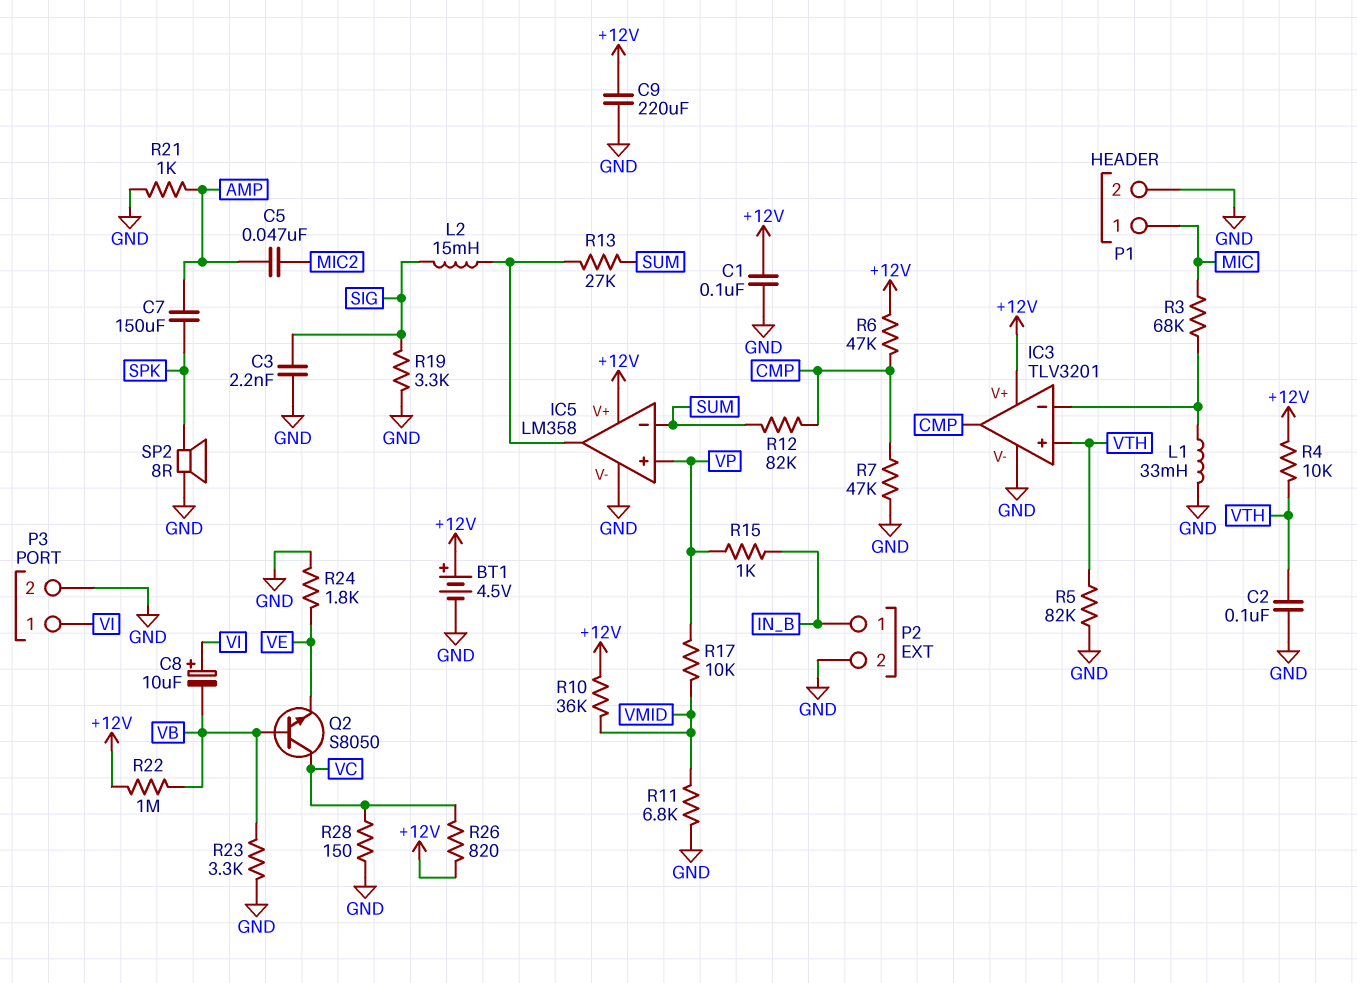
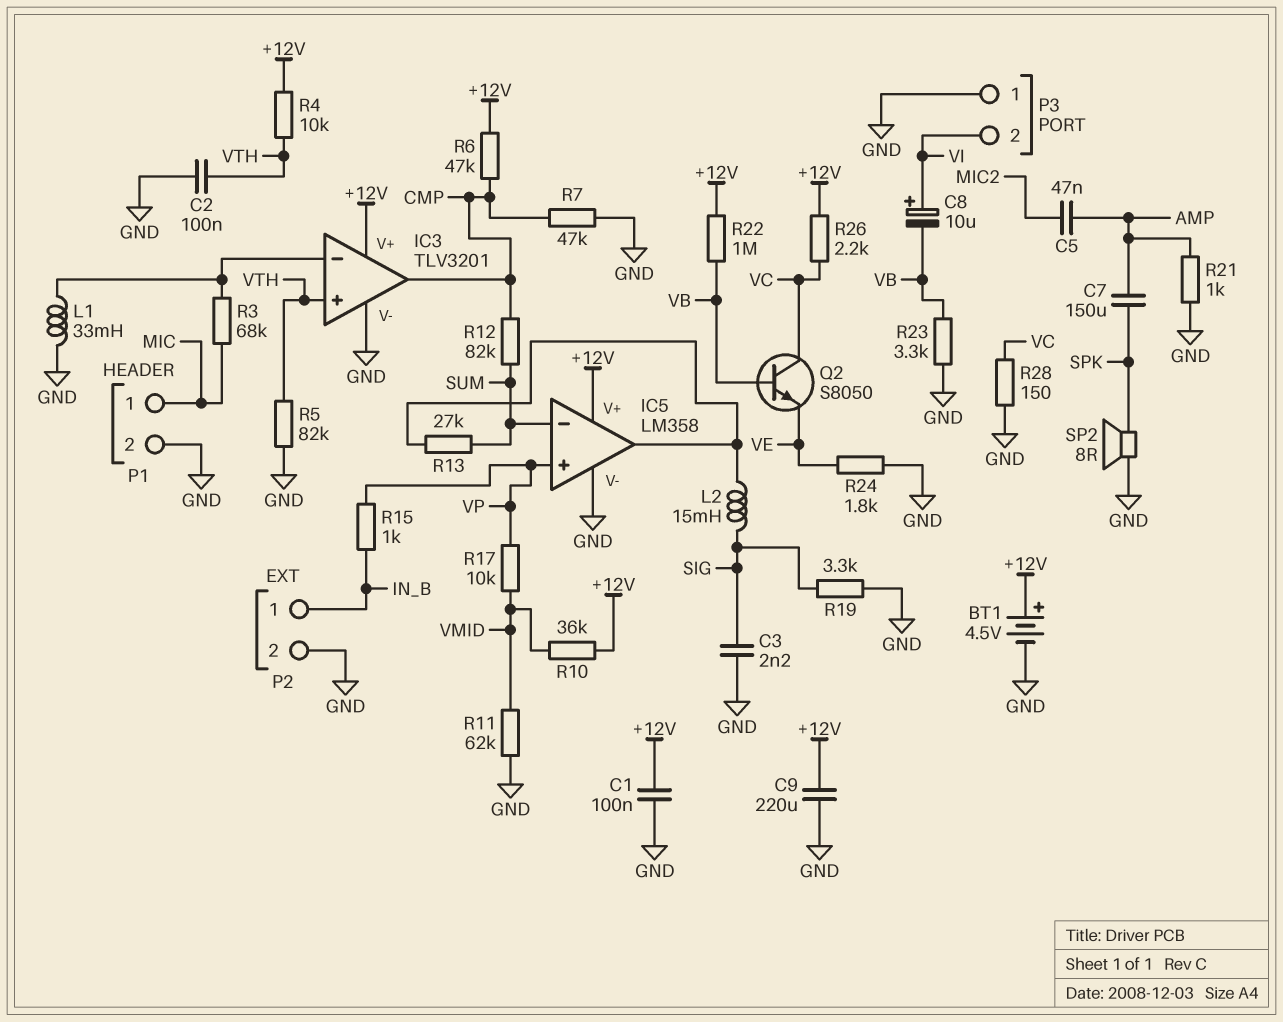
P3 pin 1: VI -> GND
P3 pin 2: GND -> VI
R11: 6.8k (GND, VMID) -> 62k (GND, VMID)
R26: 820 (+12V, VC) -> 2.2k (+12V, VC)

